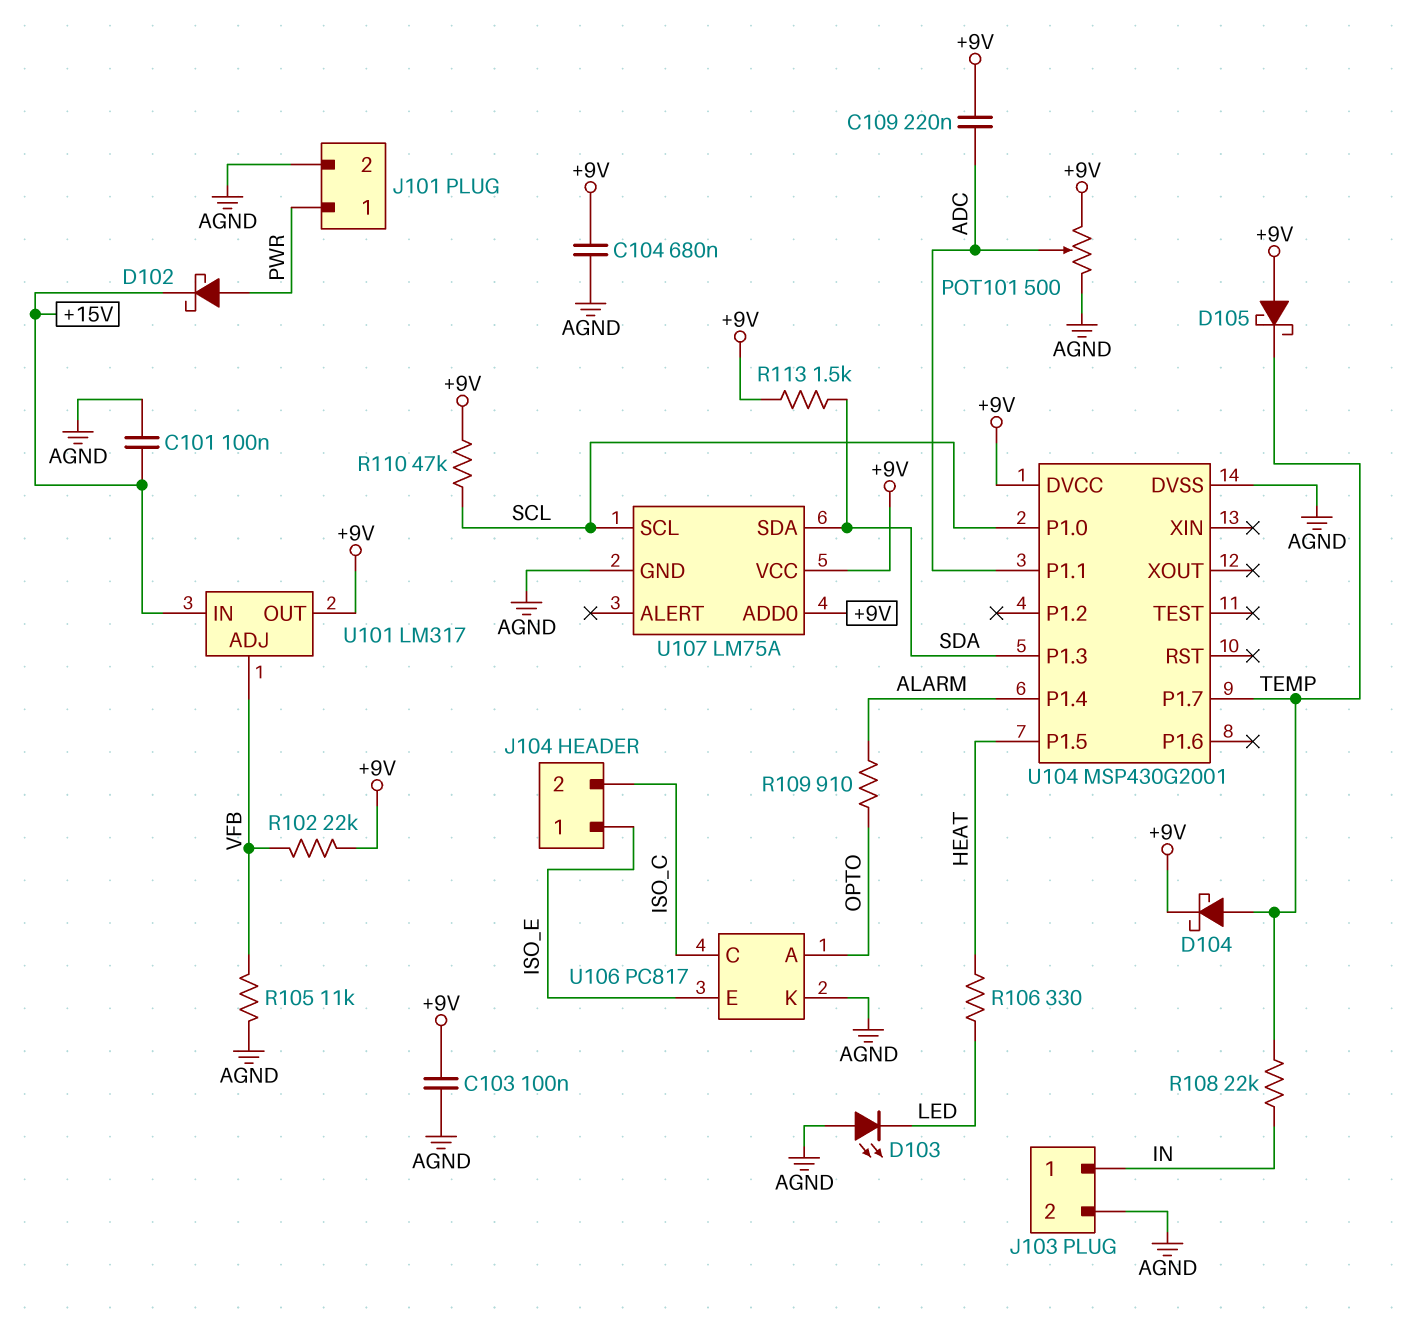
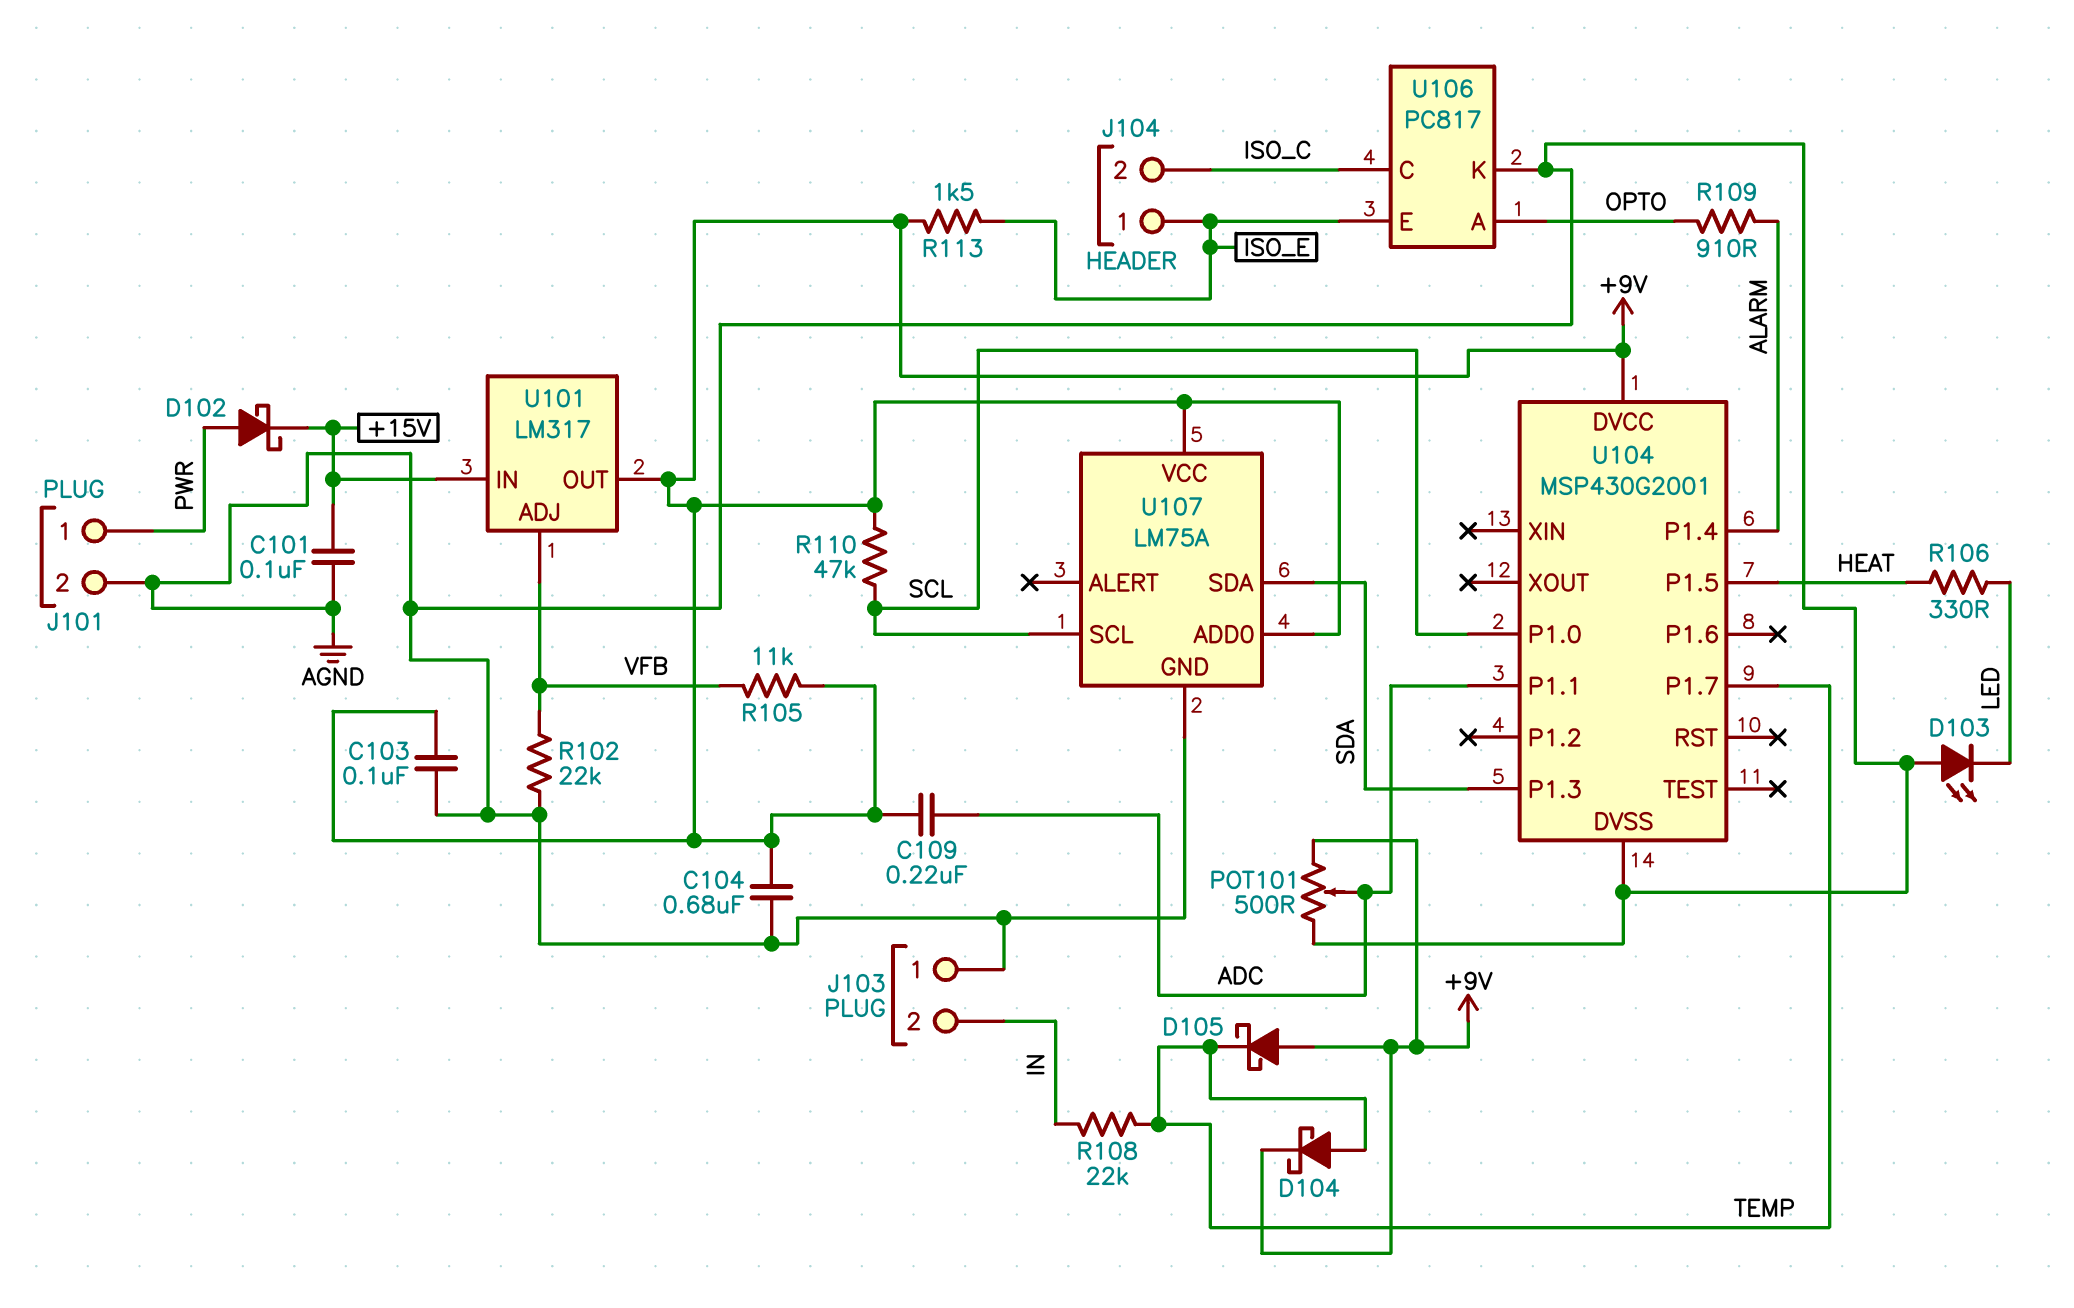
J103 pin 1: IN -> AGND
J103 pin 2: AGND -> IN
R102: 22k (+9V, VFB) -> 22k (AGND, VFB)
R105: 11k (AGND, VFB) -> 11k (+9V, VFB)
R113: 1.5k (+9V, SDA) -> 1.5k (+9V, ISO_E)

